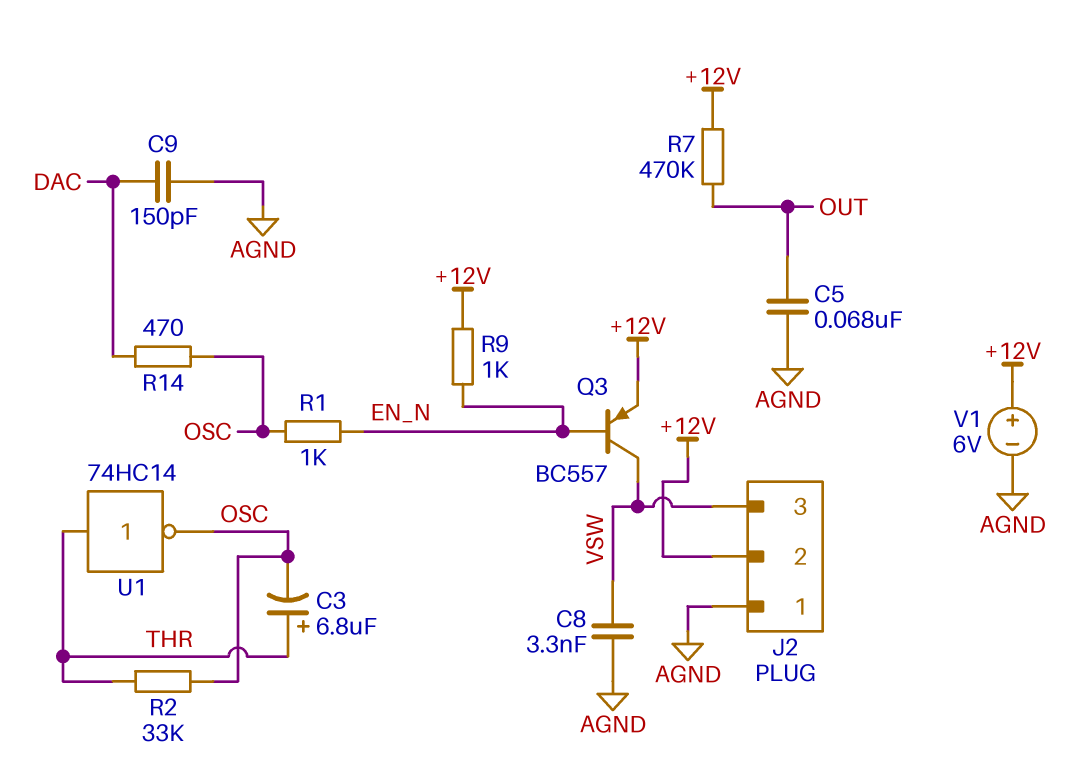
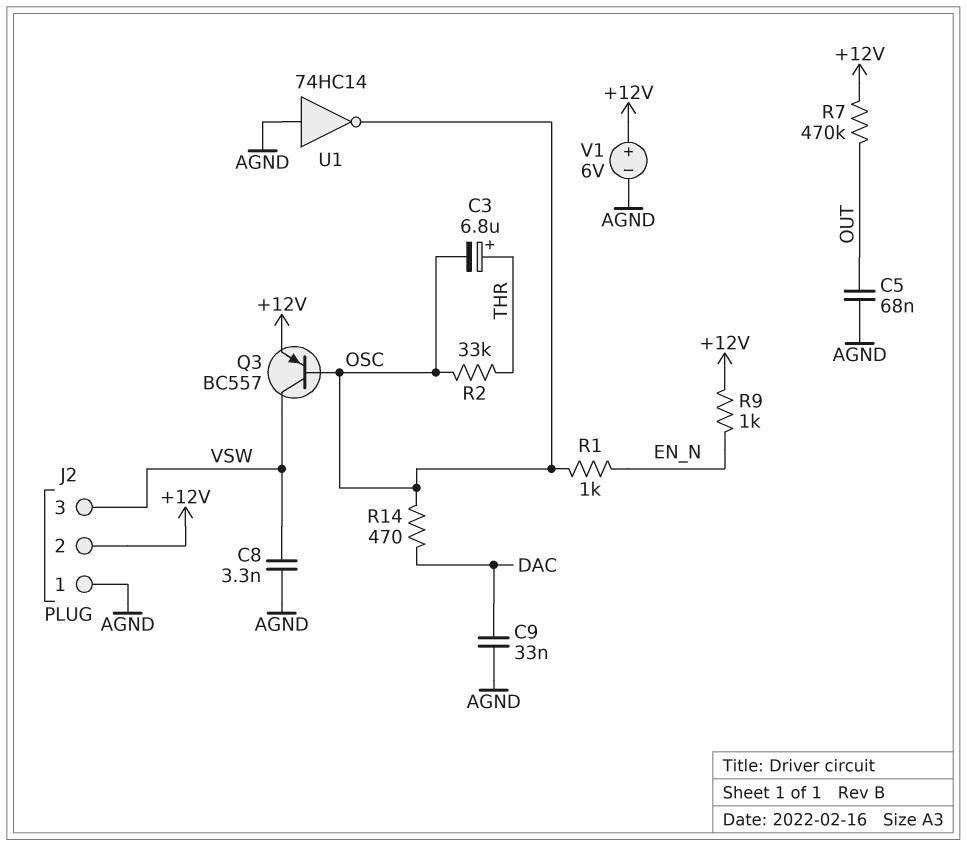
C9: 150pF (AGND, DAC) -> 33nF (AGND, DAC)
Q3: PNP BC557 (B EN_N, C VSW, E +12V) -> PNP BC557 (B OSC, C VSW, E +12V)
U1: NOT 74HC14 (in THR, out OSC) -> NOT 74HC14 (in AGND, out OSC)

